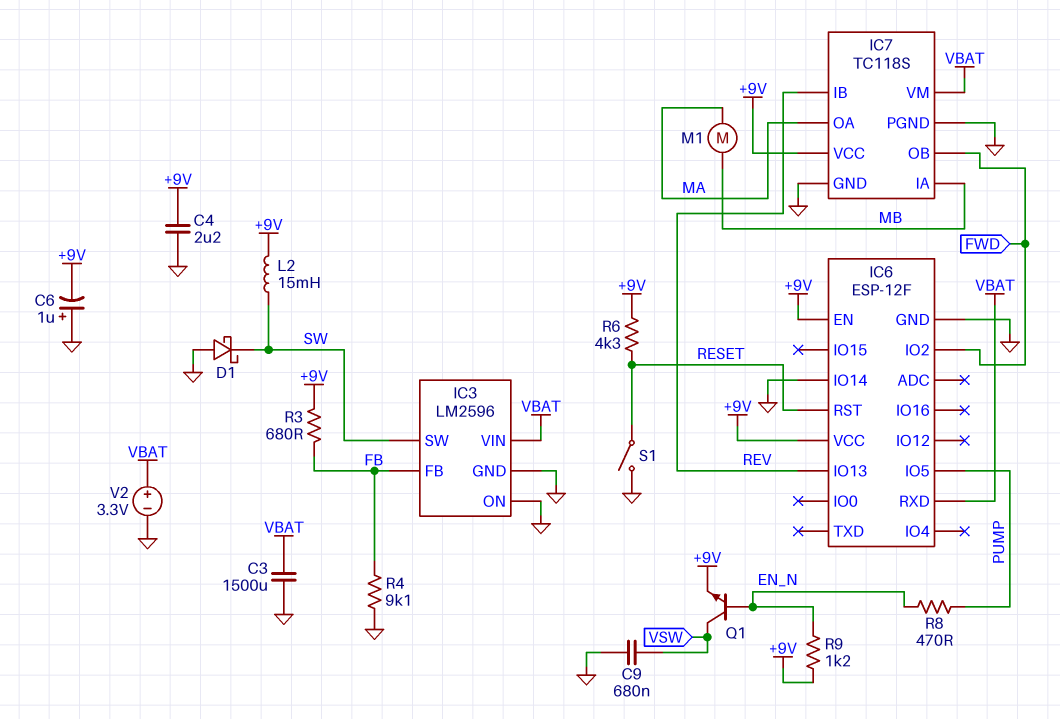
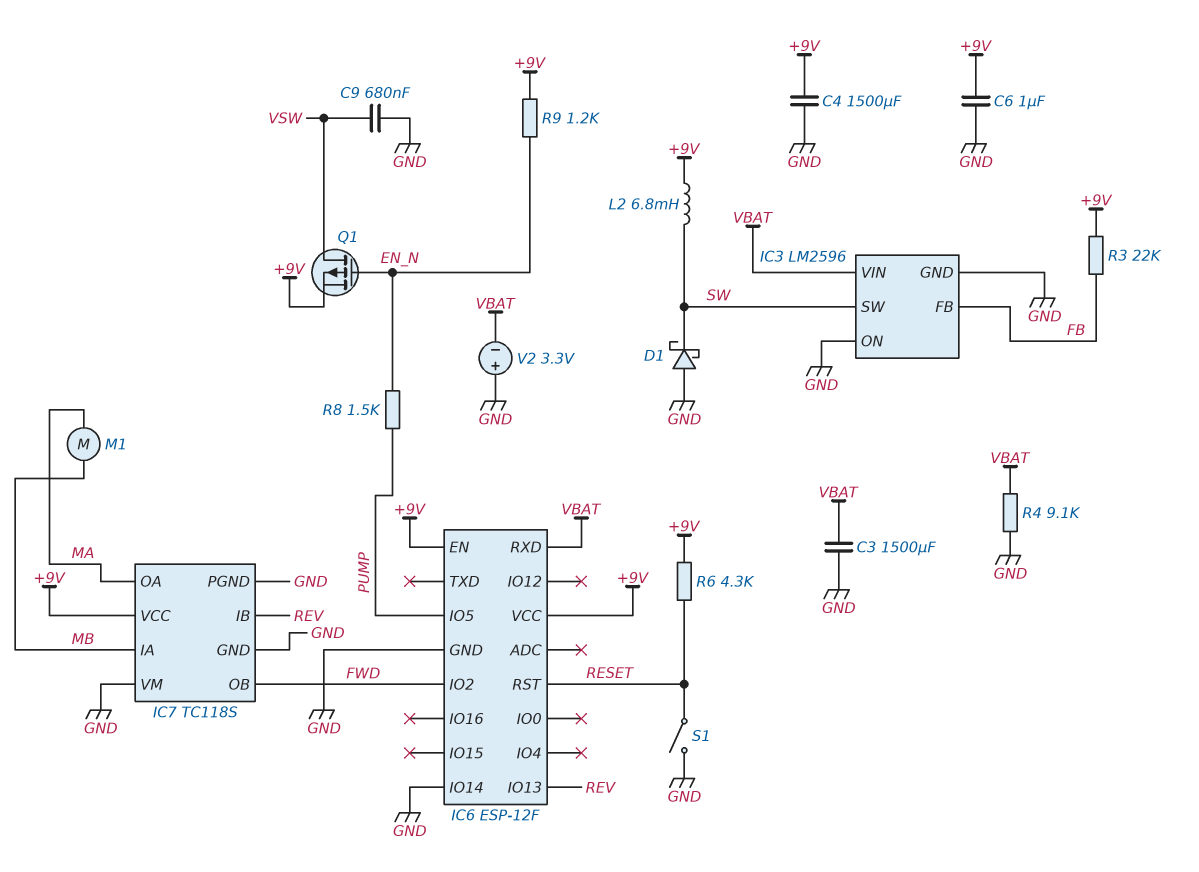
C4: 2.2uF (+9V, GND) -> 1500uF (+9V, GND)
C6: 1uF (plus GND, minus +9V) -> 1uF (+9V, GND)
IC7 pin VM: VBAT -> GND
L2: 15mH (+9V, SW) -> 6.8mH (+9V, SW)
Q1: NPN (B EN_N, C VSW, E +9V) -> PMOS (G EN_N, D VSW, S +9V)
R3: 680 (+9V, FB) -> 22k (+9V, FB)
R4: 9.1k (FB, GND) -> 9.1k (GND, VBAT)
R8: 470 (EN_N, PUMP) -> 1.5k (EN_N, PUMP)
V2: 3.3V (plus VBAT, minus GND) -> 3.3V (plus GND, minus VBAT)

